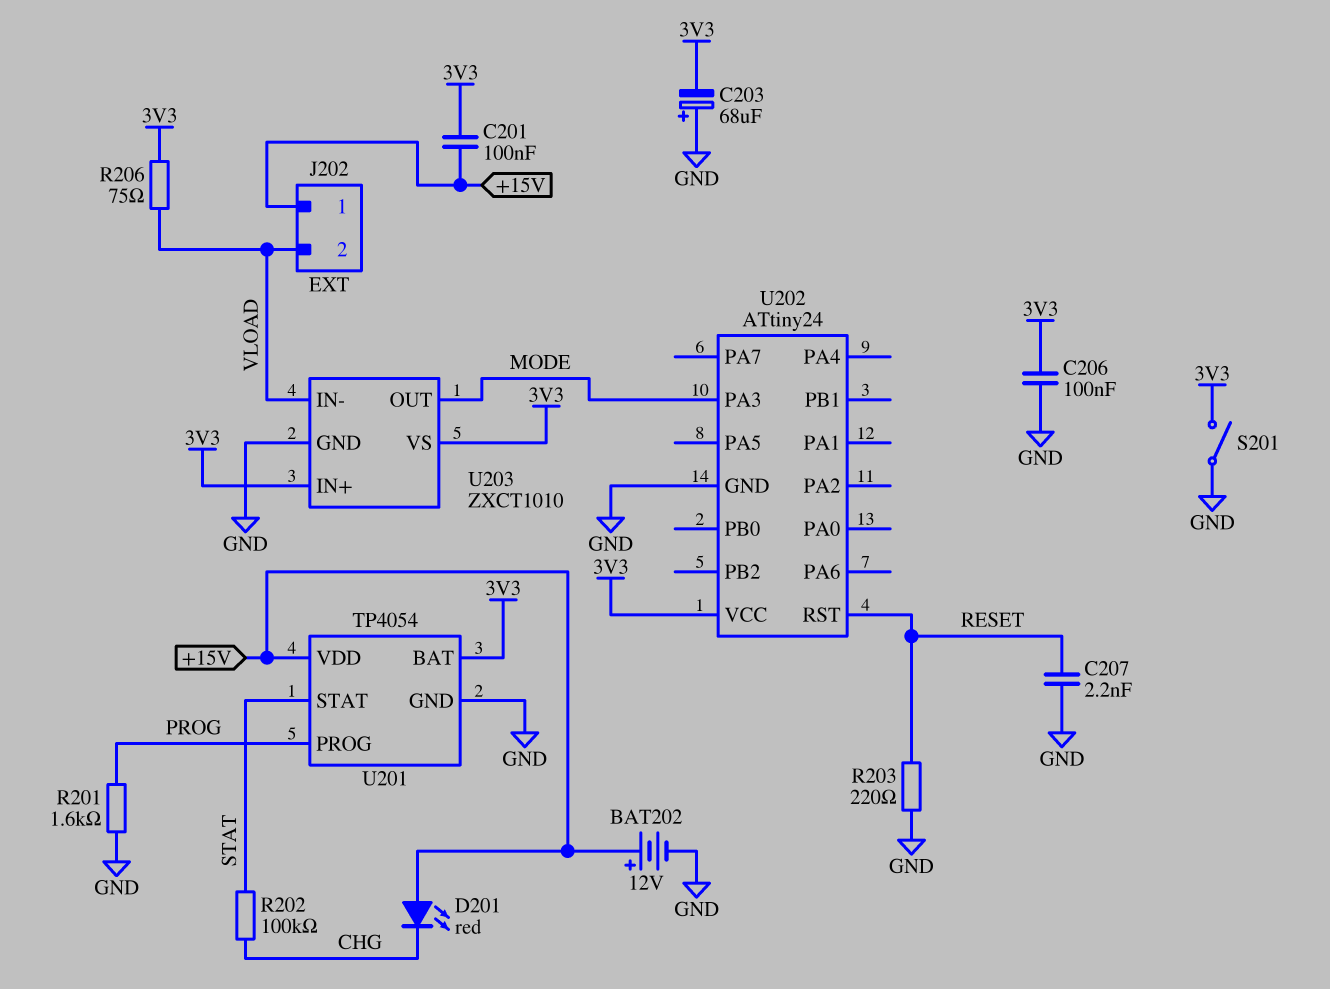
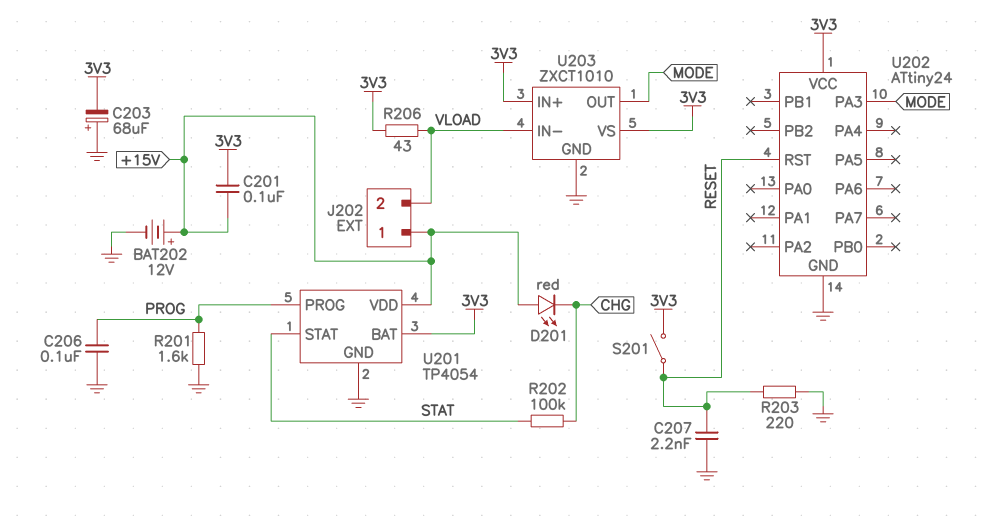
C206: 100nF (3V3, GND) -> 100nF (GND, PROG)
R206: 75 (3V3, VLOAD) -> 43 (3V3, VLOAD)
S201: switch (3V3, GND) -> switch (3V3, RESET)

